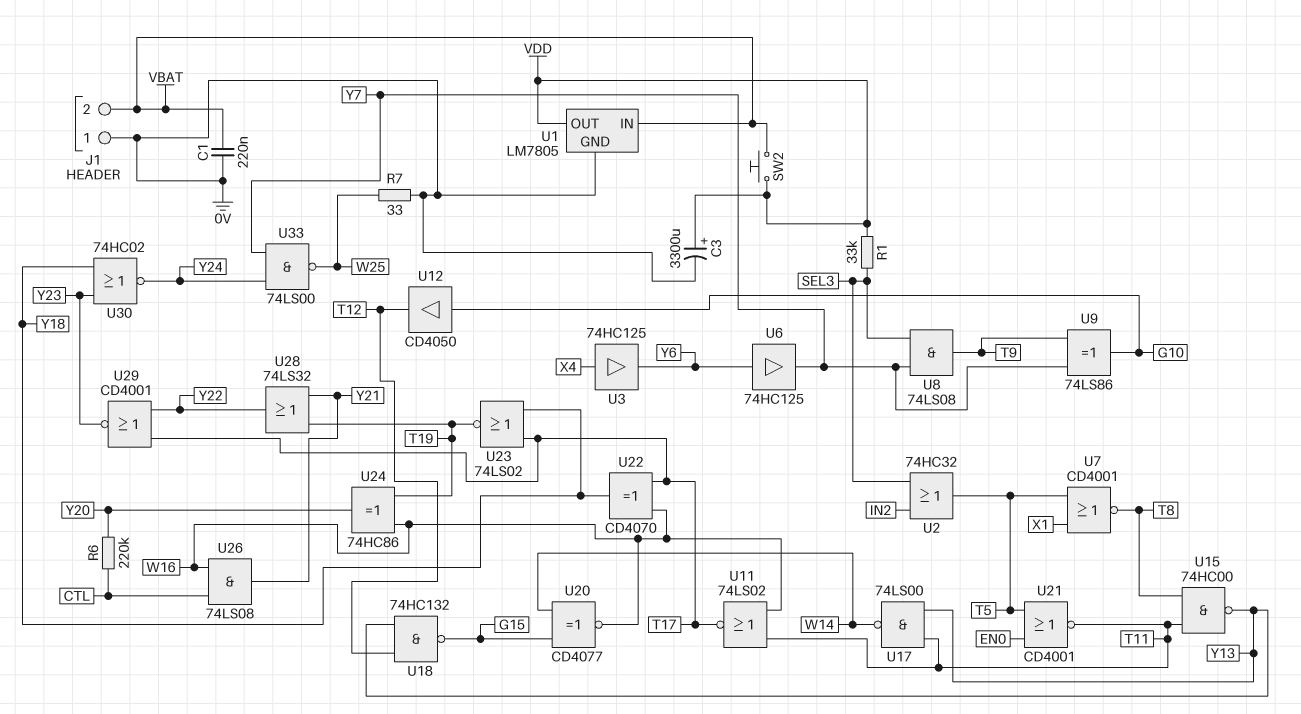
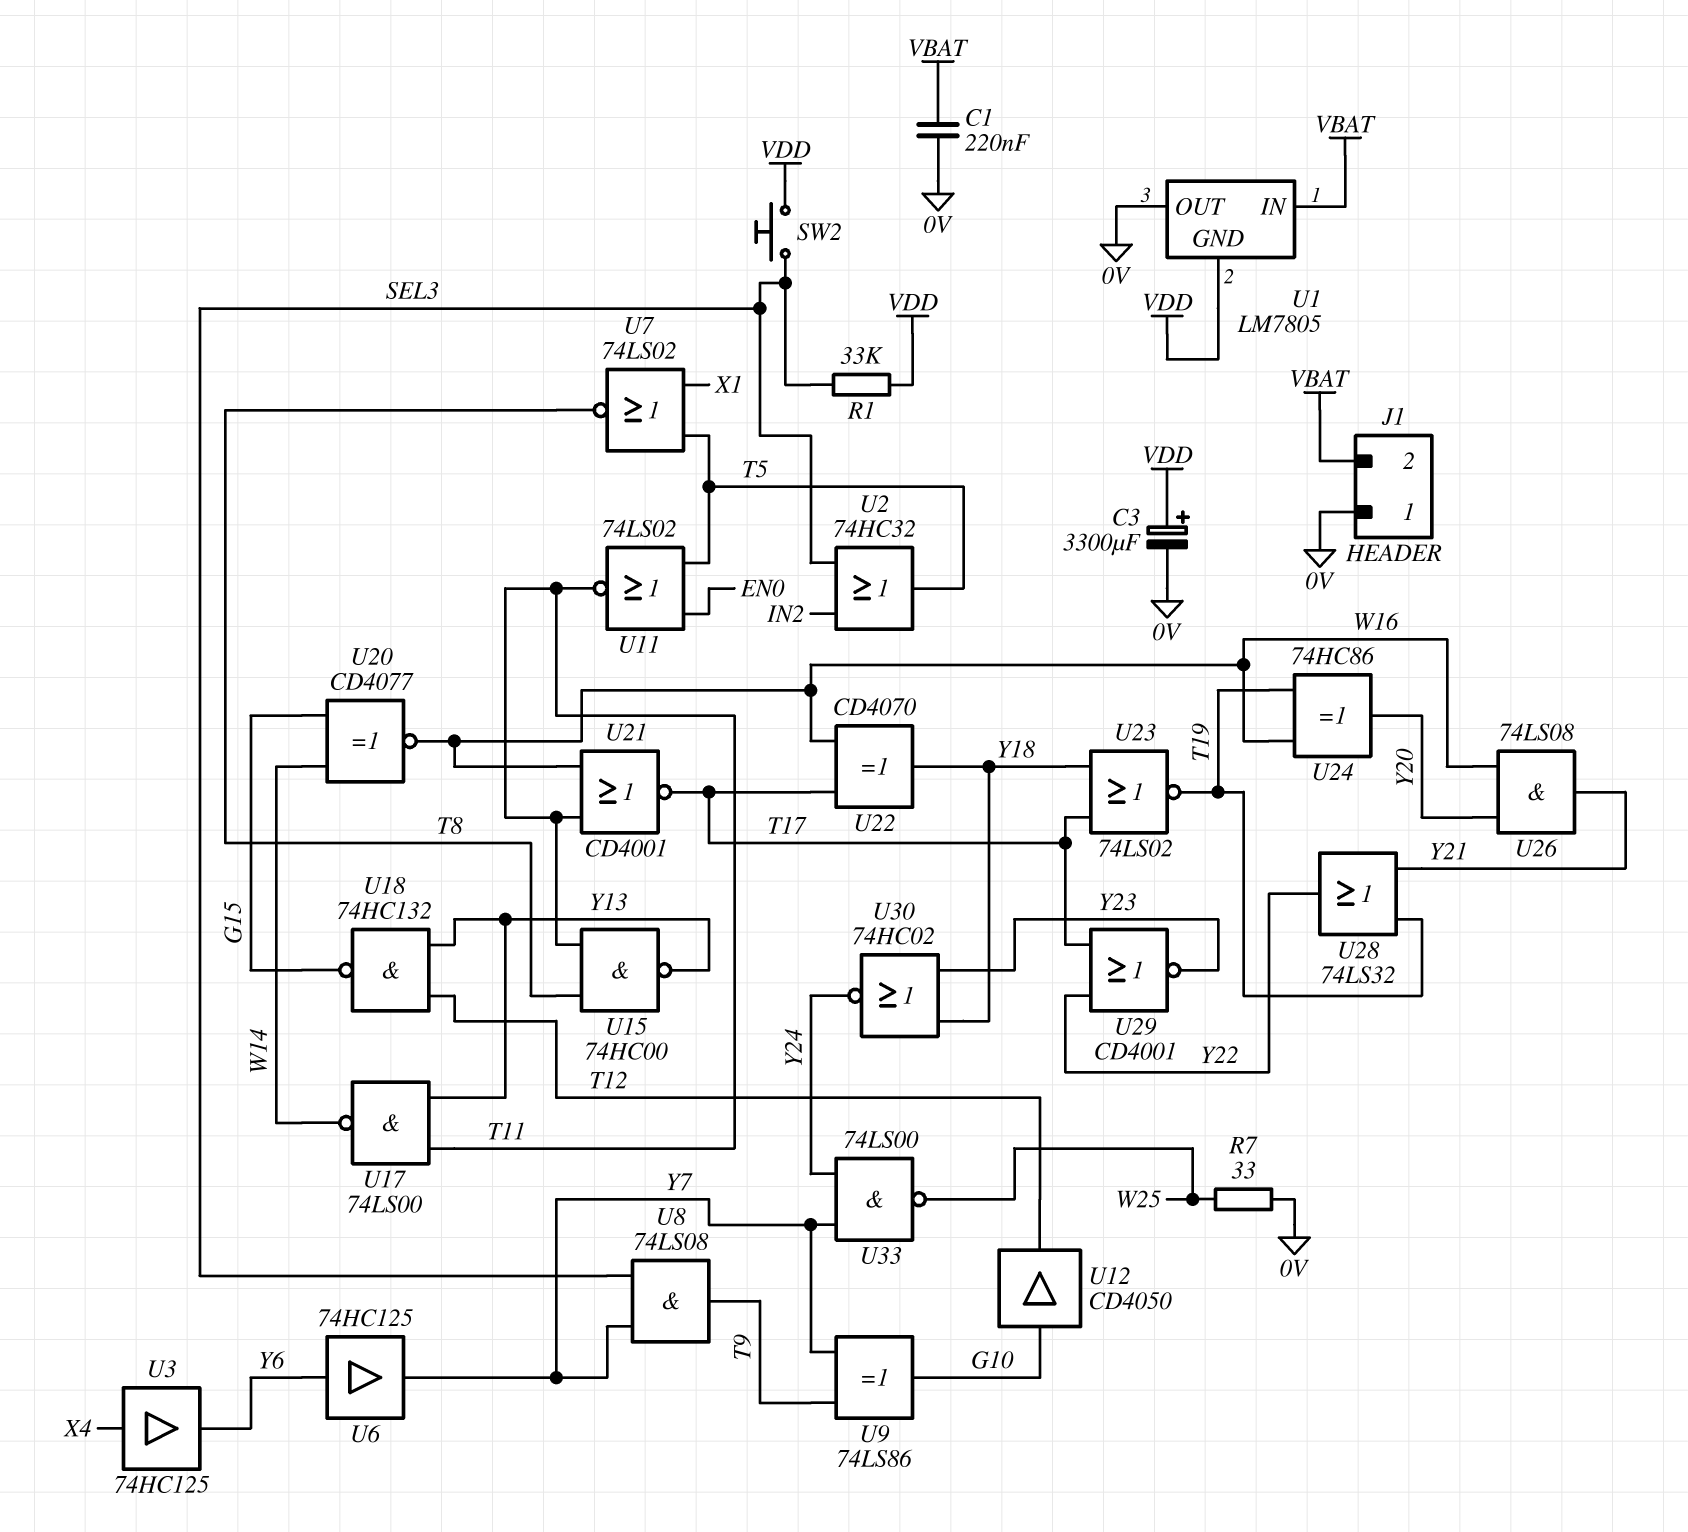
R6: 220k (CTL, Y20) -> none
SW2: button (VBAT, VDD) -> button (SEL3, VDD)
U1 pin GND: 0V -> VDD
U1 pin OUT: VDD -> 0V
U7: NOR CD4001 (in T5, in X1, out T8) -> NOR 74LS02 (in T5, in X1, out T8)
U11: NOR 74LS02 (in T11, in W16, out T17) -> NOR 74LS02 (in EN0, in T5, out T11)
U21: NOR CD4001 (in EN0, in T5, out T11) -> NOR CD4001 (in T11, in W16, out T17)
U26: AND 74LS08 (in CTL, in W16, out Y21) -> AND 74LS08 (in W16, in Y20, out Y21)

